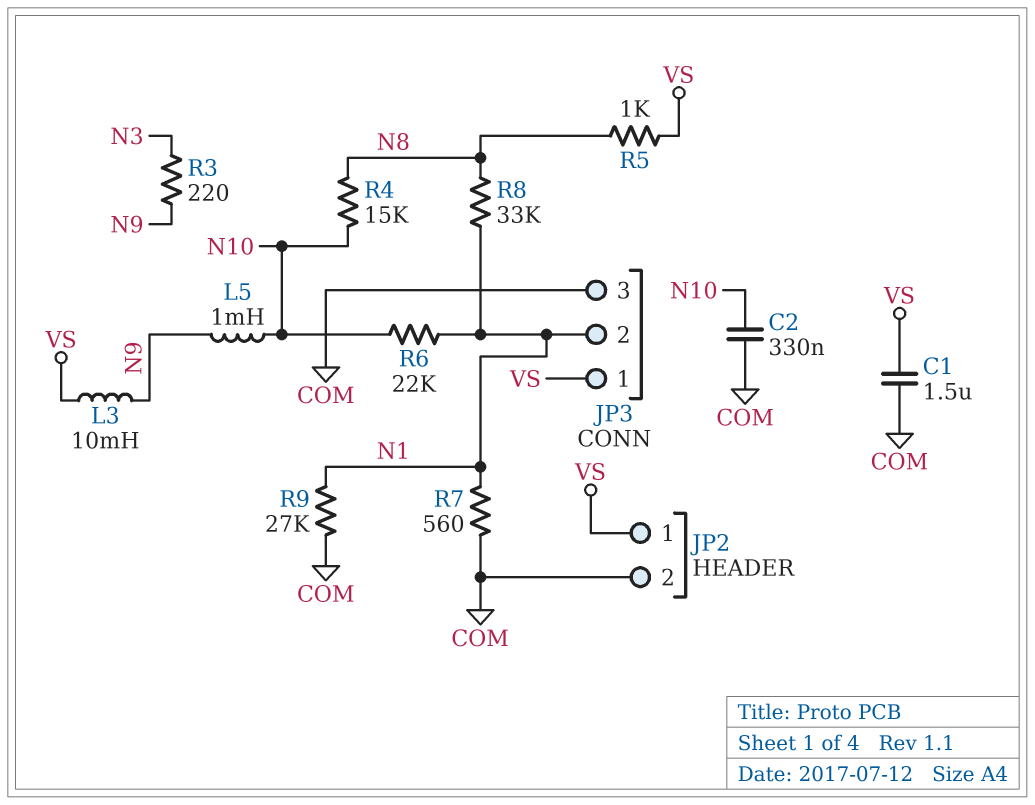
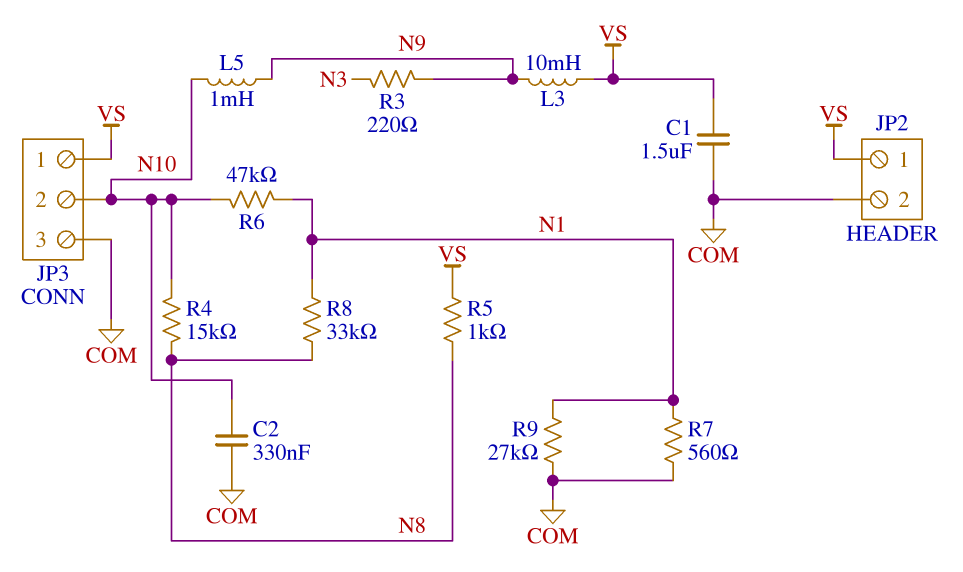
JP3 pin 2: N1 -> N10
R6: 22k (N1, N10) -> 47k (N1, N10)

